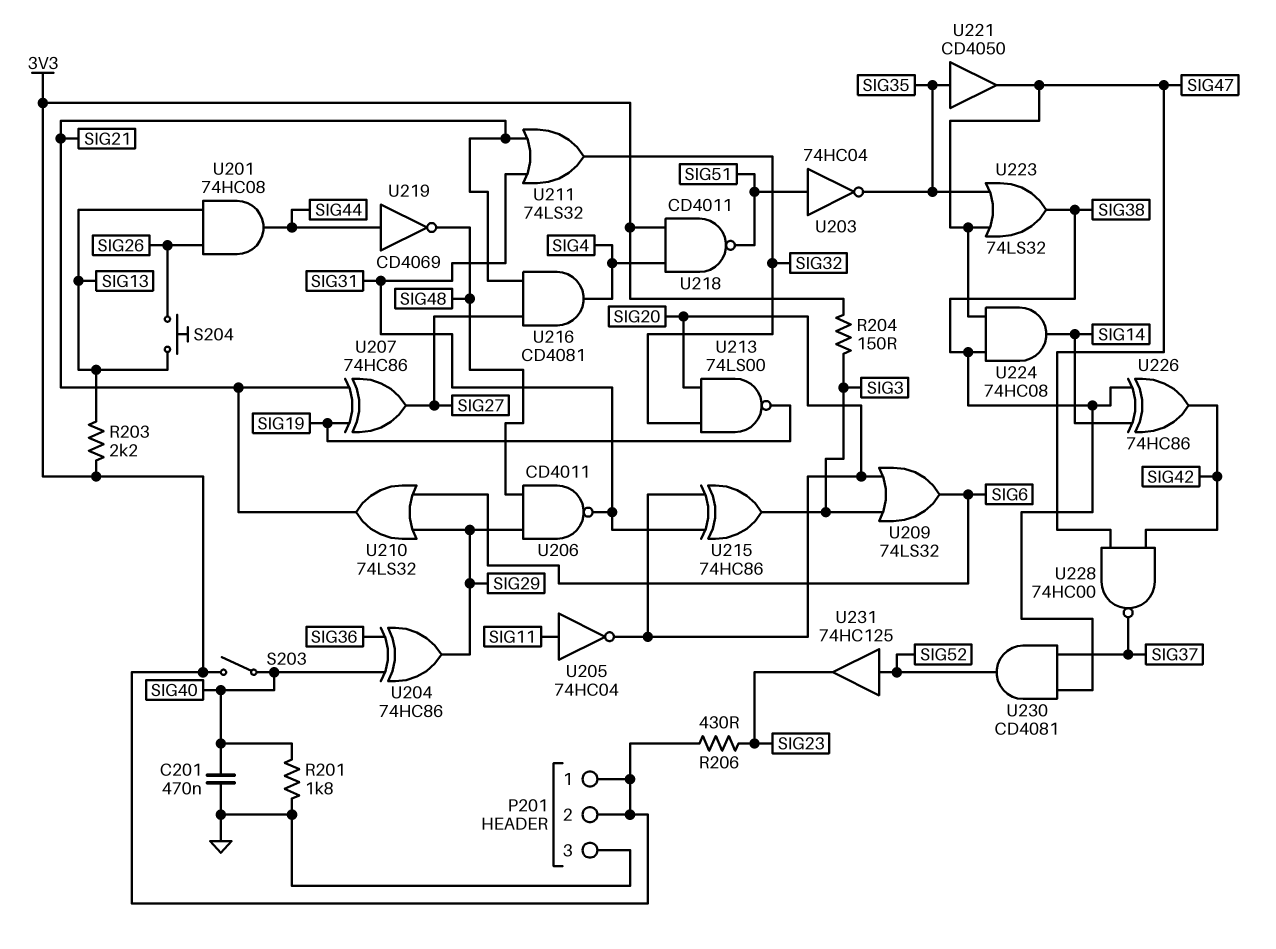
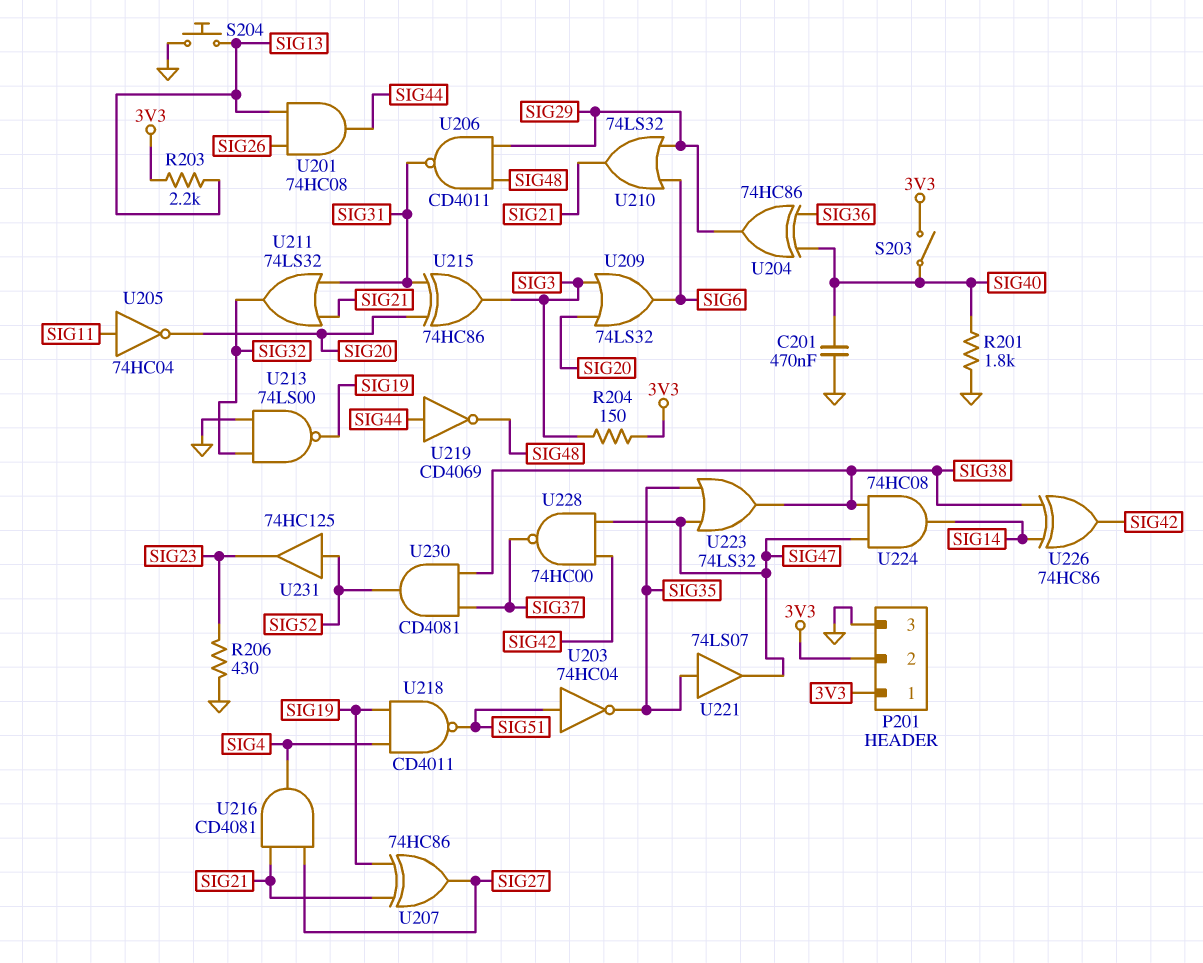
R206: 430 (3V3, SIG23) -> 430 (GND, SIG23)
S204: button (SIG13, SIG26) -> button (GND, SIG13)
U213: NAND 74LS00 (in SIG20, in SIG32, out SIG19) -> NAND 74LS00 (in GND, in SIG32, out SIG19)
U218: NAND CD4011 (in 3V3, in SIG4, out SIG51) -> NAND CD4011 (in SIG4, in SIG19, out SIG51)
U221: buffer CD4050 (in SIG35, out SIG47) -> buffer 74LS07 (in SIG35, out SIG47)

